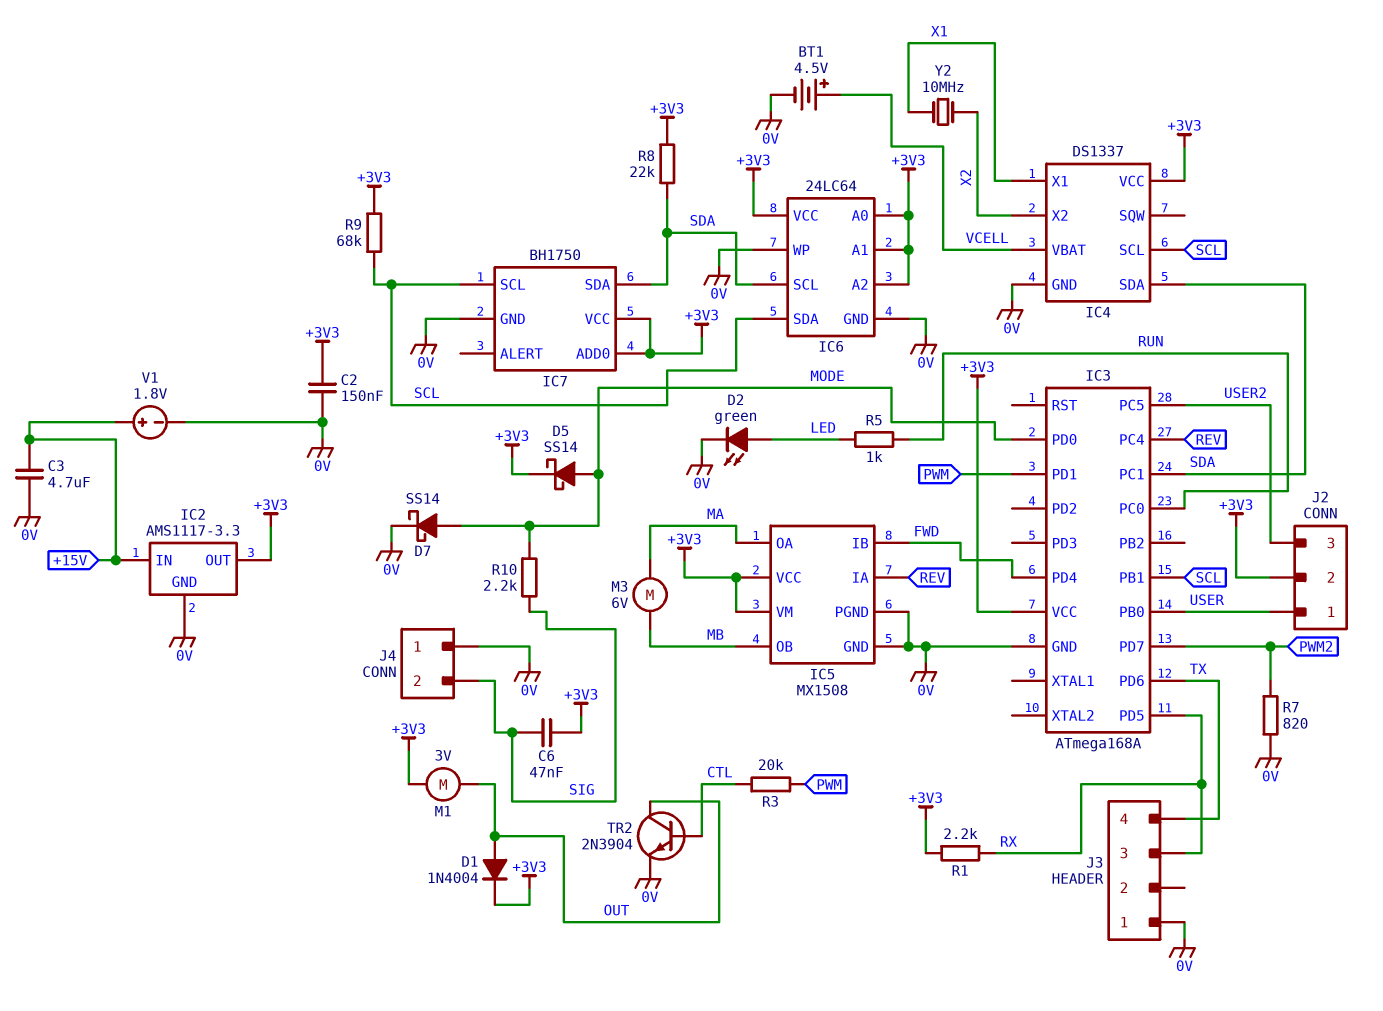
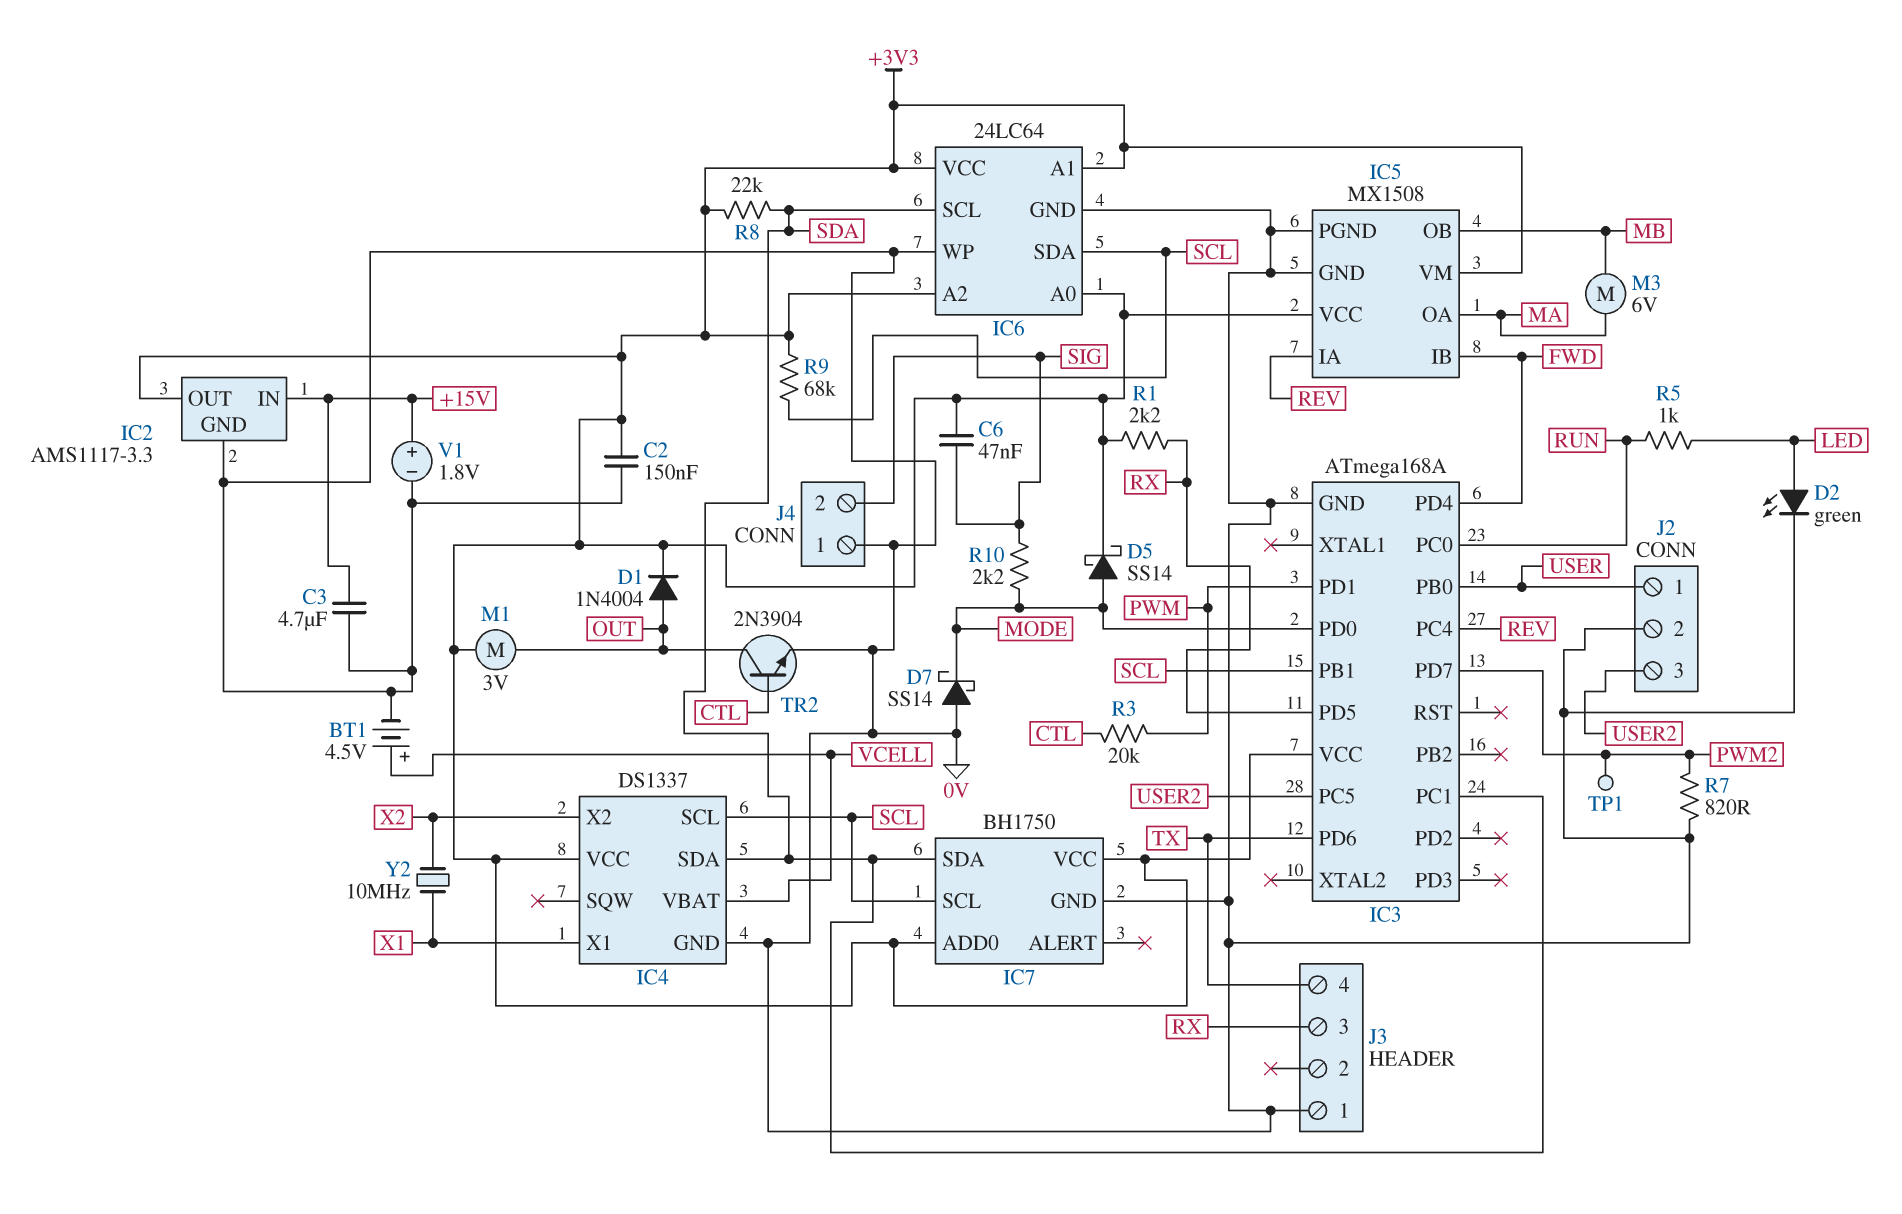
D7: schottky SS14 (A MODE, K 0V) -> schottky SS14 (A 0V, K MODE)
J2 pin 2: +3V3 -> 0V
TP1: none -> test point (PWM2)

